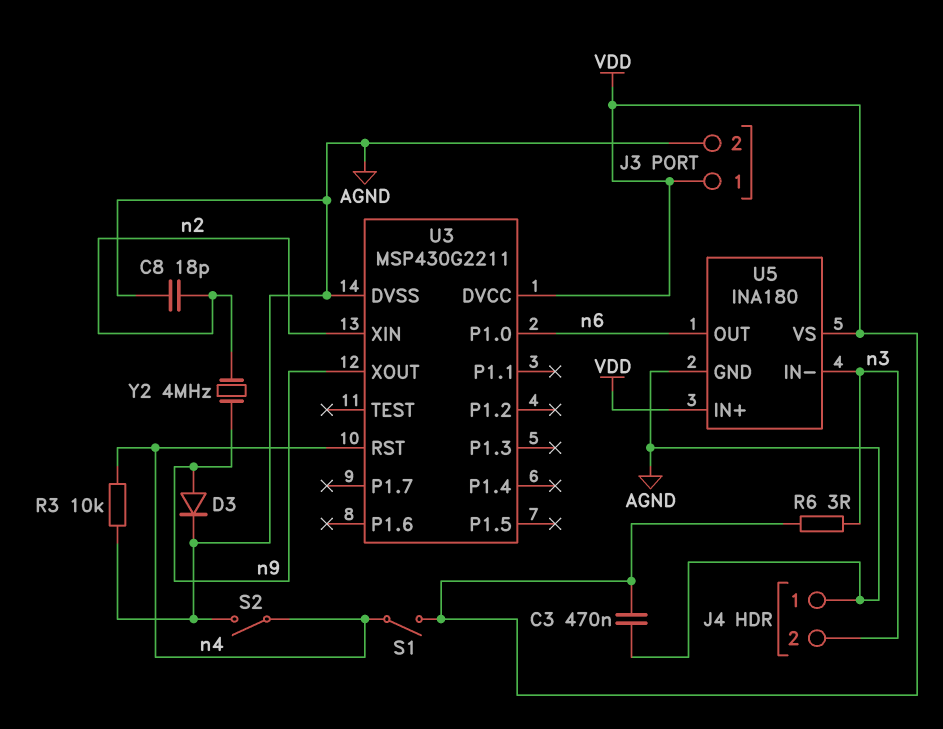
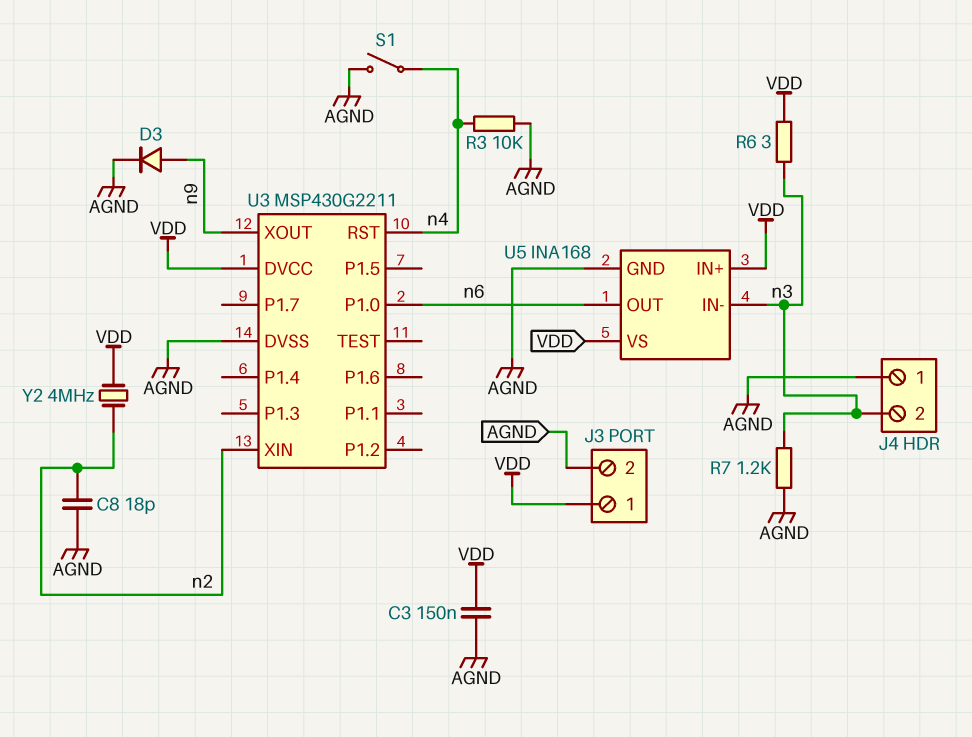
C3: 470nF (AGND, VDD) -> 150nF (AGND, VDD)
R7: none -> 1.2k (AGND, n3)
S1: switch (VDD, n4) -> switch (AGND, n4)
S2: switch (AGND, n4) -> none
U5: INA180 -> INA168
Y2: 4MHz (n2, n9) -> 4MHz (VDD, n2)

